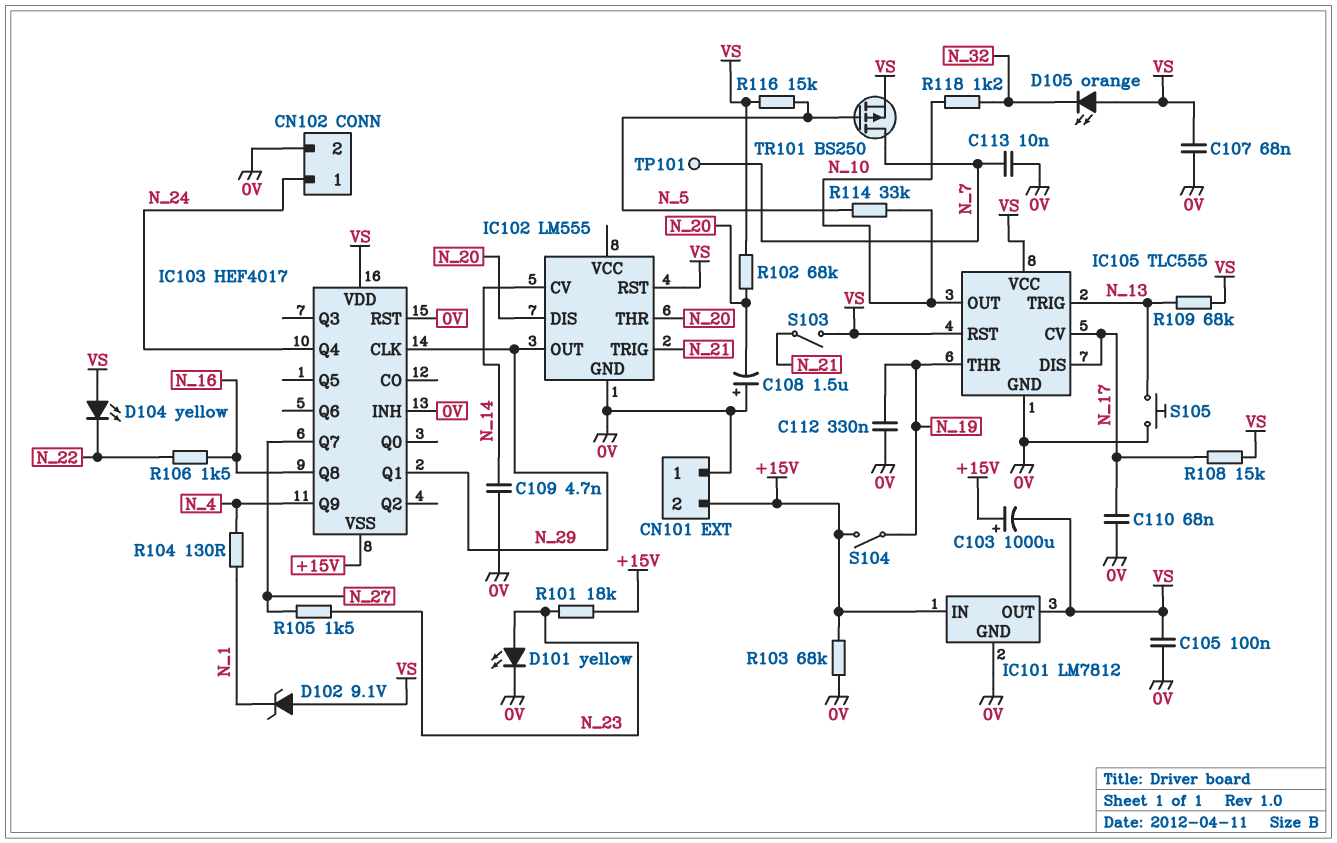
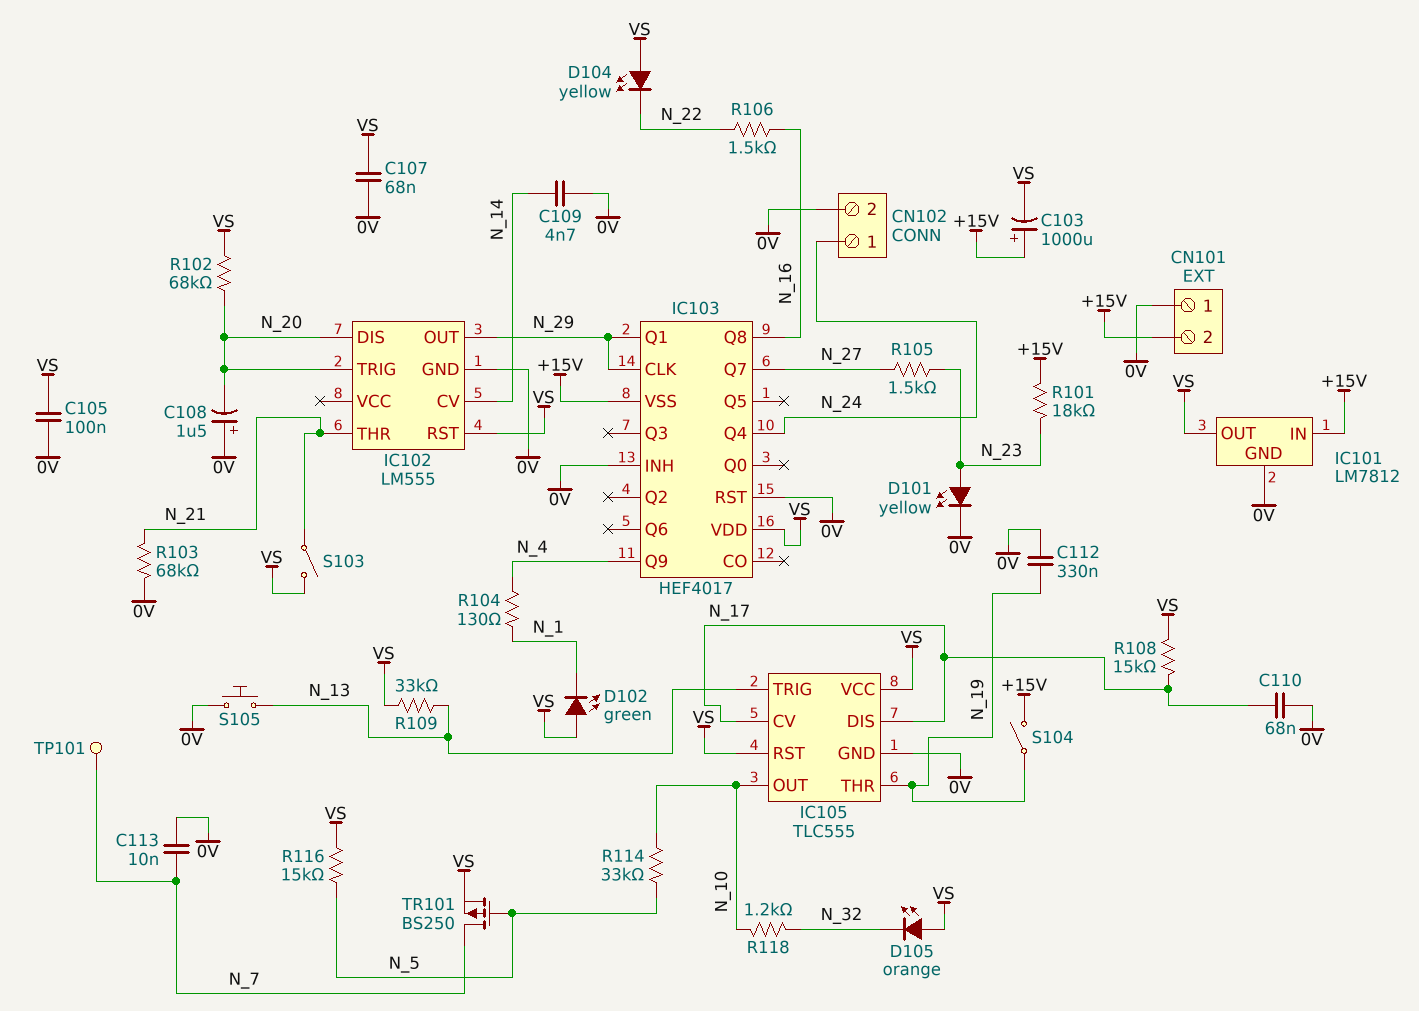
D102: zener 9.1V (A VS, K N_1) -> LED green (A VS, K N_1)
IC102 pin THR: N_20 -> N_21
IC102 pin TRIG: N_21 -> N_20
R103: 68k (+15V, 0V) -> 68k (0V, N_21)
R109: 68k (N_13, VS) -> 33k (N_13, VS)

